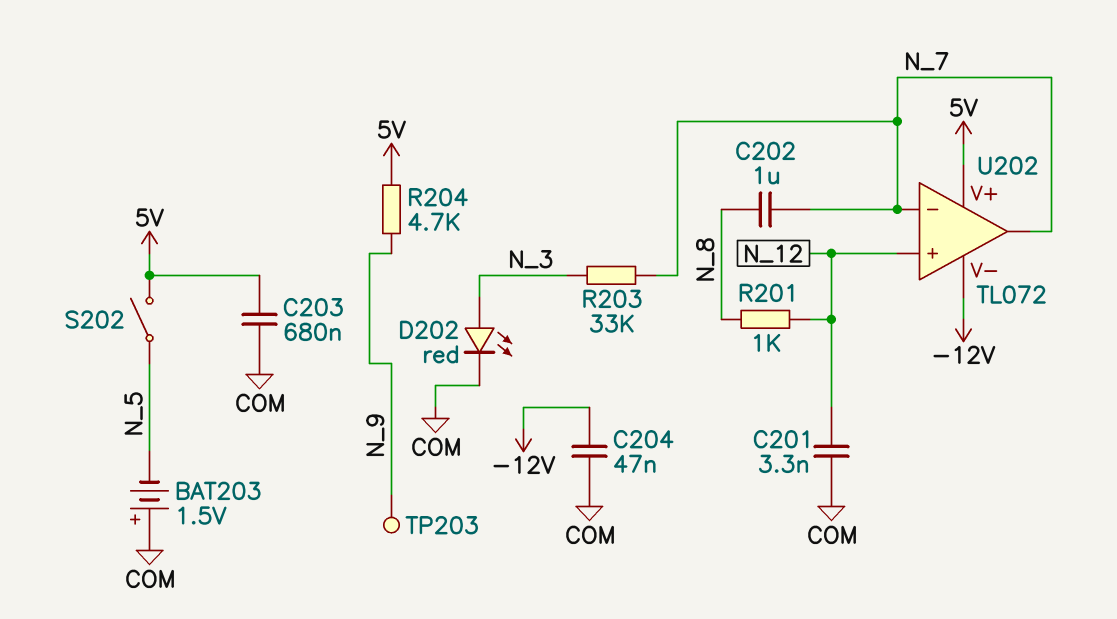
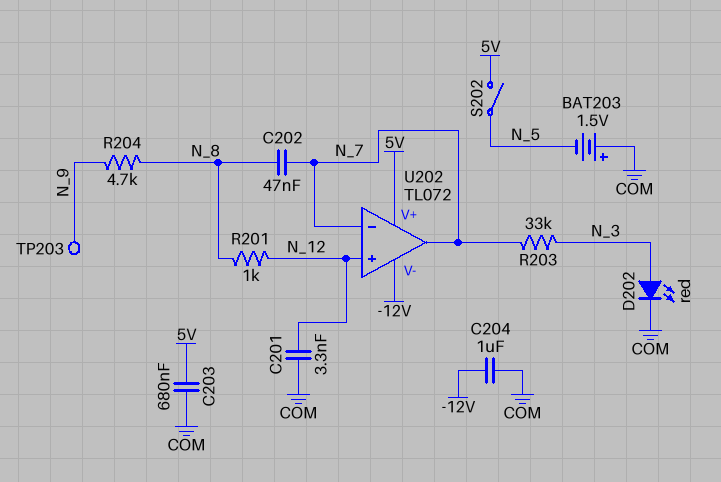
C202: 1uF (N_7, N_8) -> 47nF (N_7, N_8)
C204: 47nF (-12V, COM) -> 1uF (-12V, COM)
R204: 4.7k (5V, N_9) -> 4.7k (N_8, N_9)

